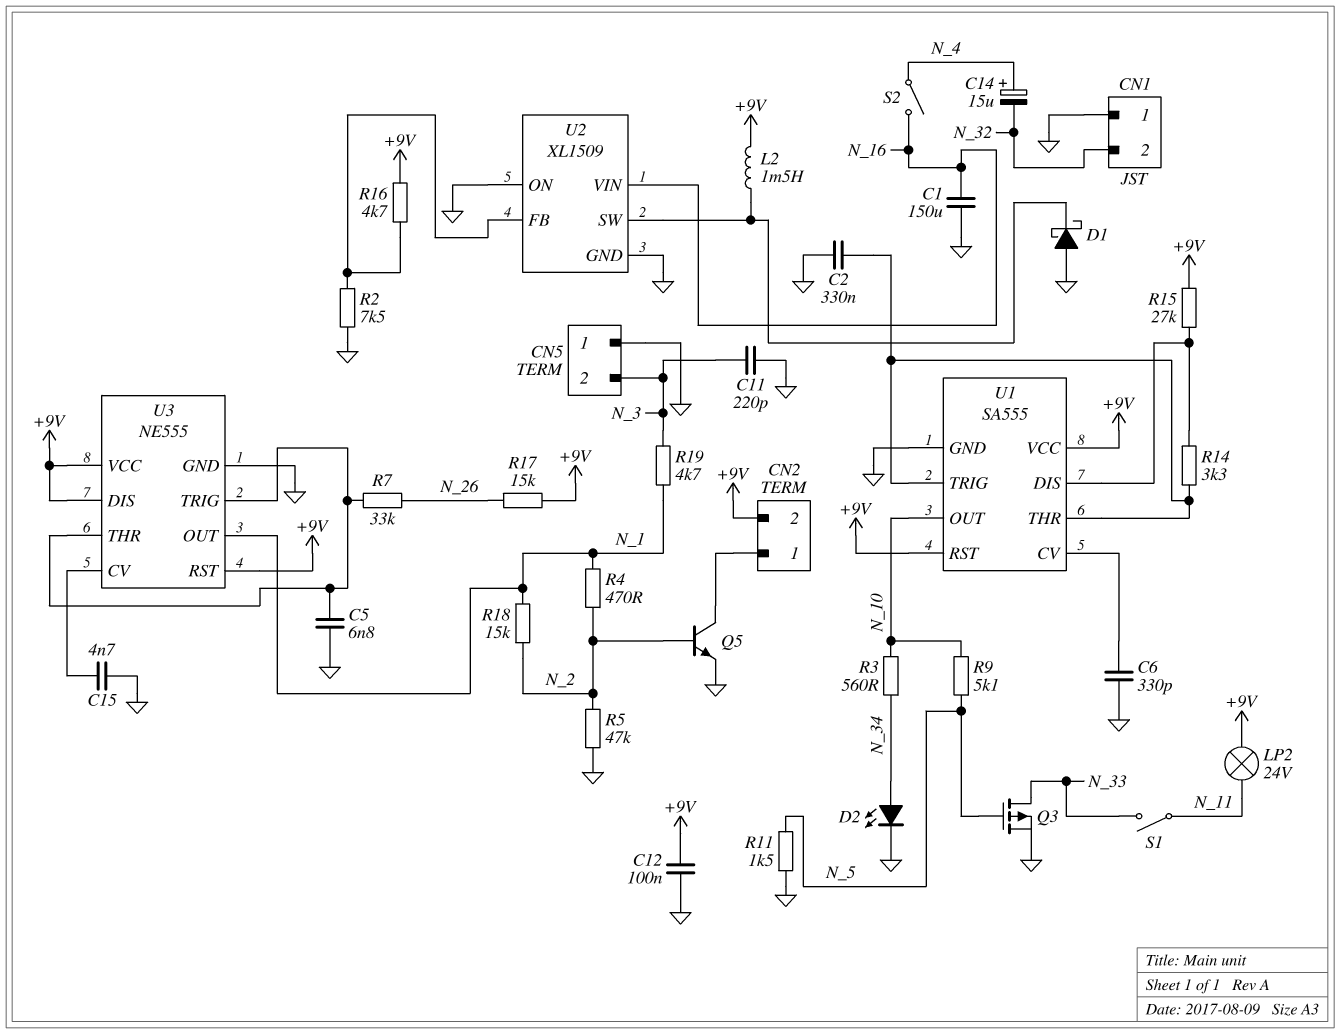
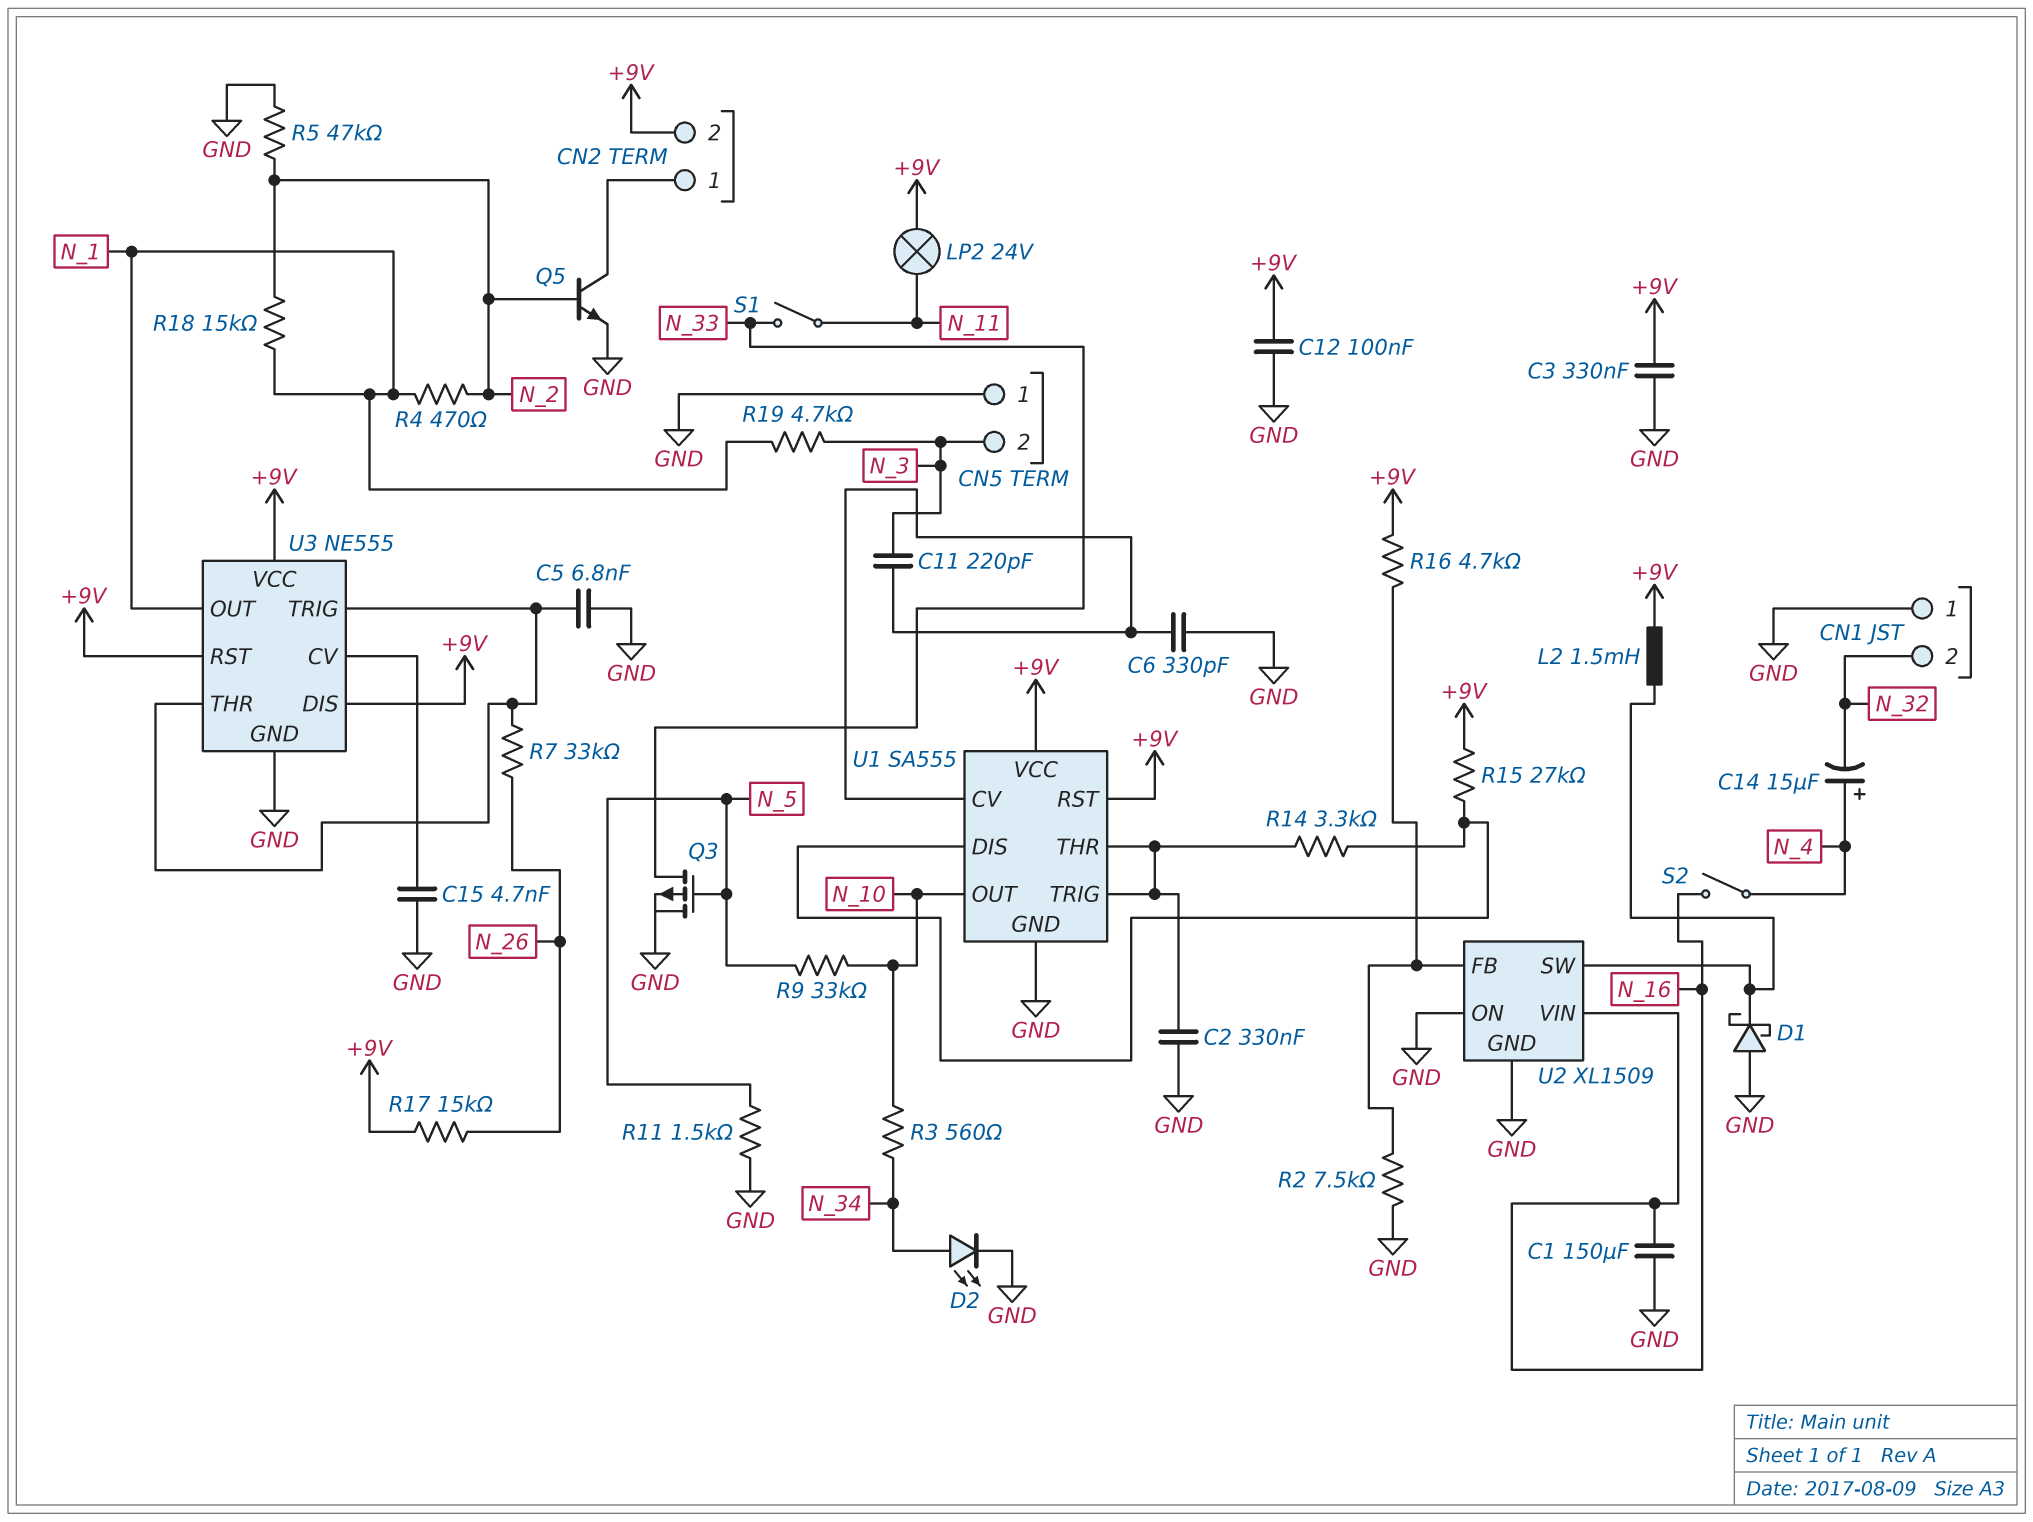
C3: none -> 330nF (+9V, GND)
C11: 220pF (GND, N_3) -> 220pF (N_3, U1/CV)
R9: 5.1k (N_5, N_10) -> 33k (N_5, N_10)

